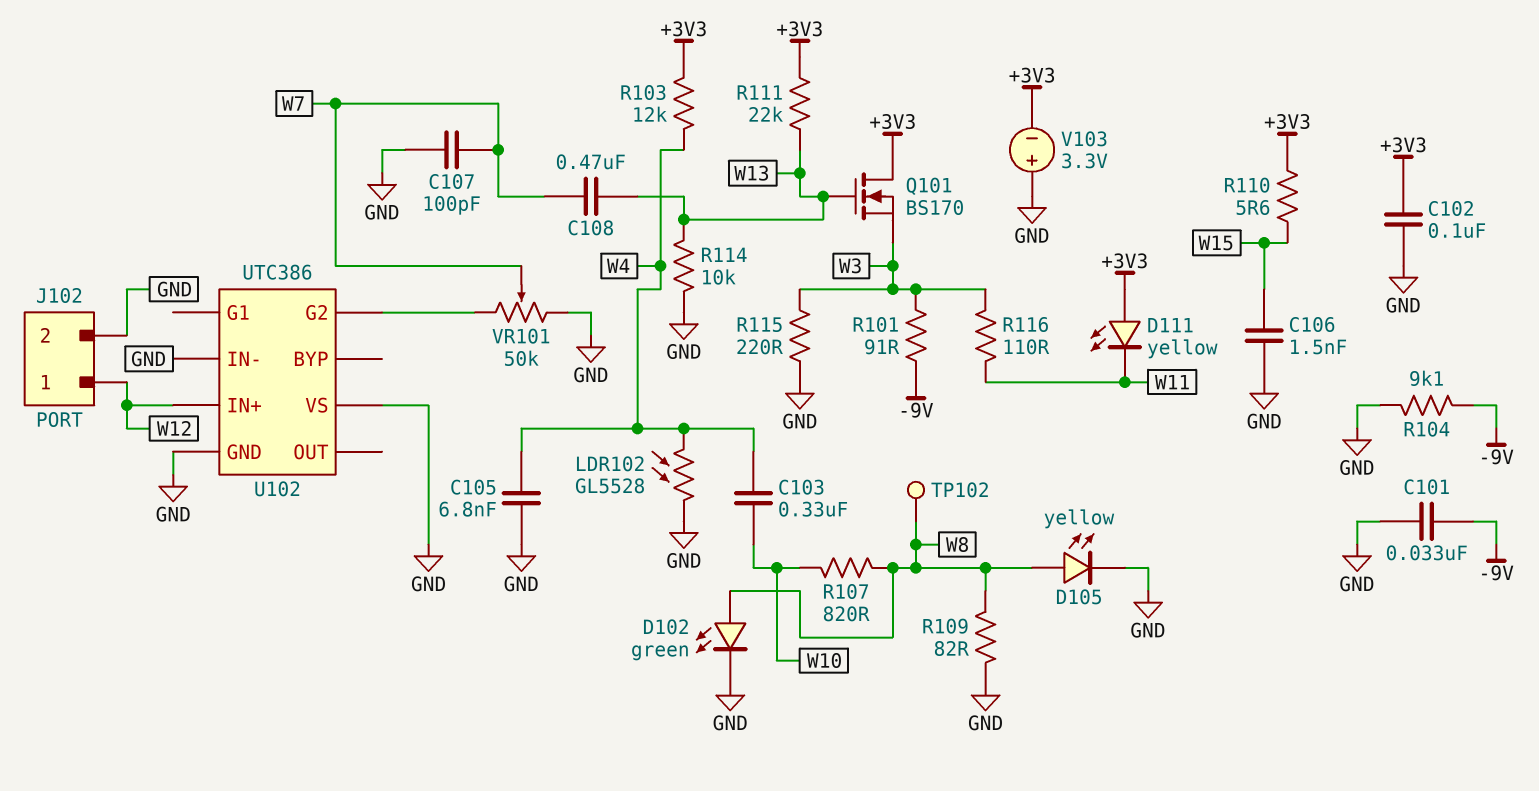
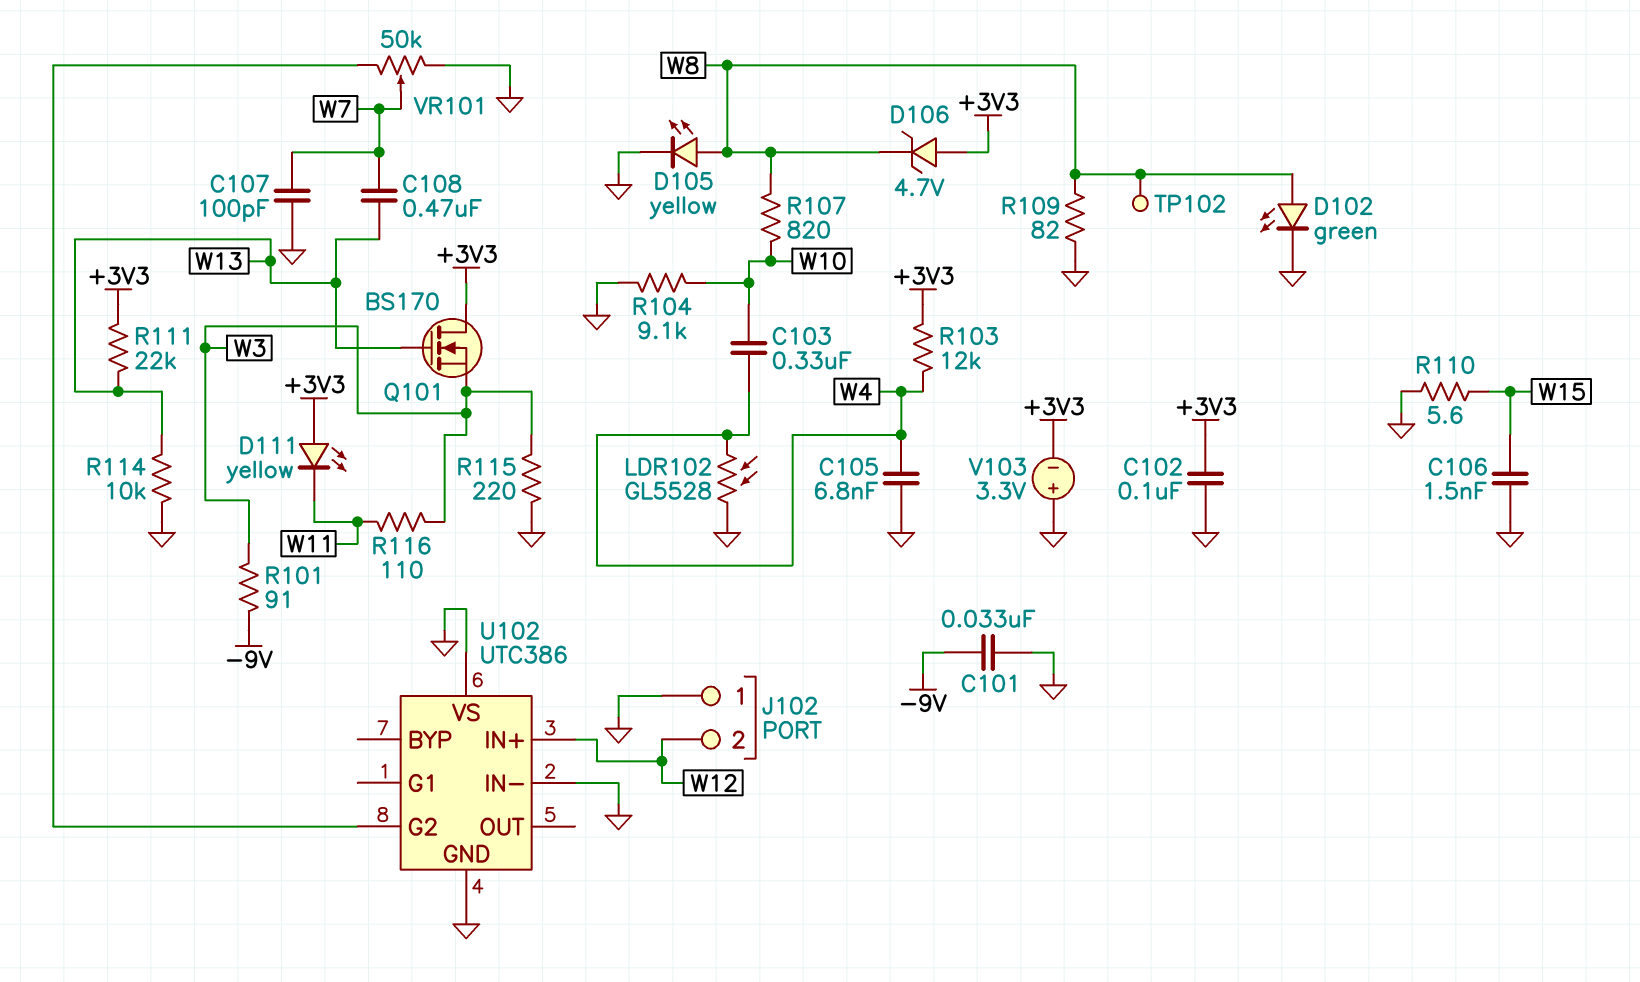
D106: none -> zener 4.7V (A +3V3, K W8)
J102 pin 1: W12 -> GND
J102 pin 2: GND -> W12
R104: 9.1k (-9V, GND) -> 9.1k (GND, W10)
R110: 5.6 (+3V3, W15) -> 5.6 (GND, W15)

